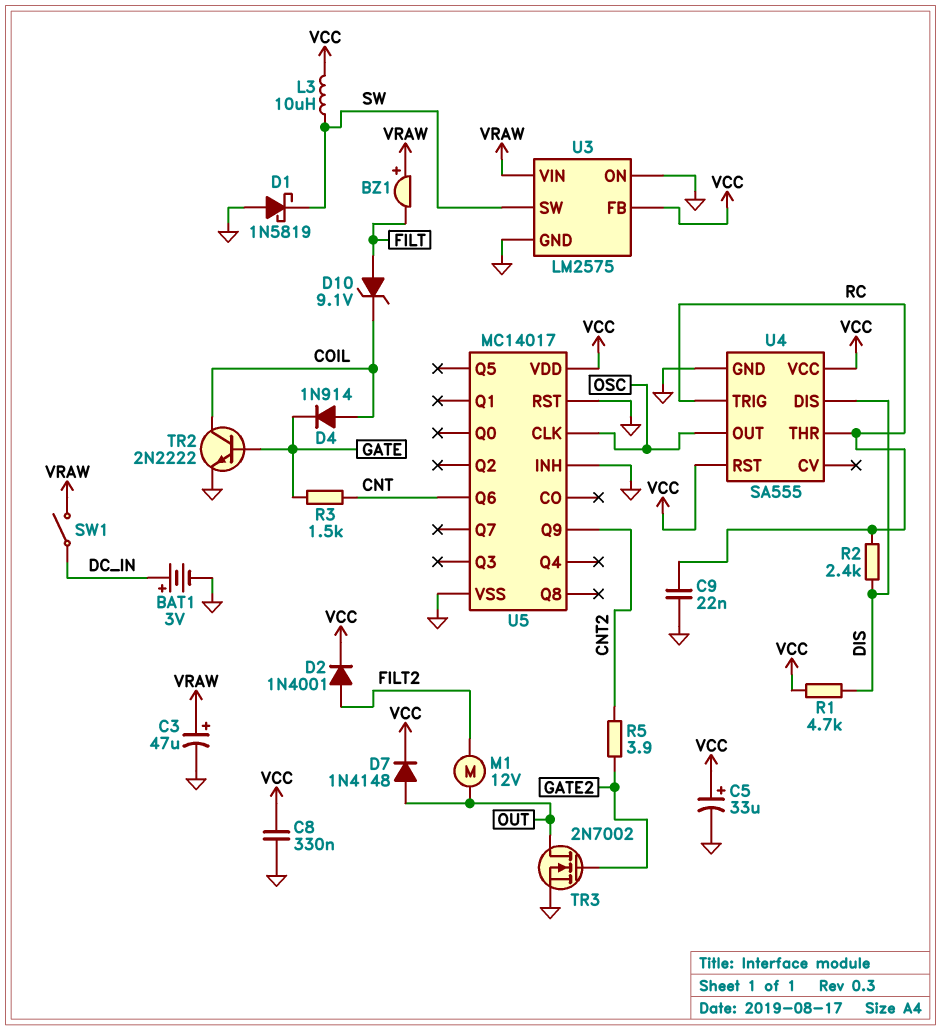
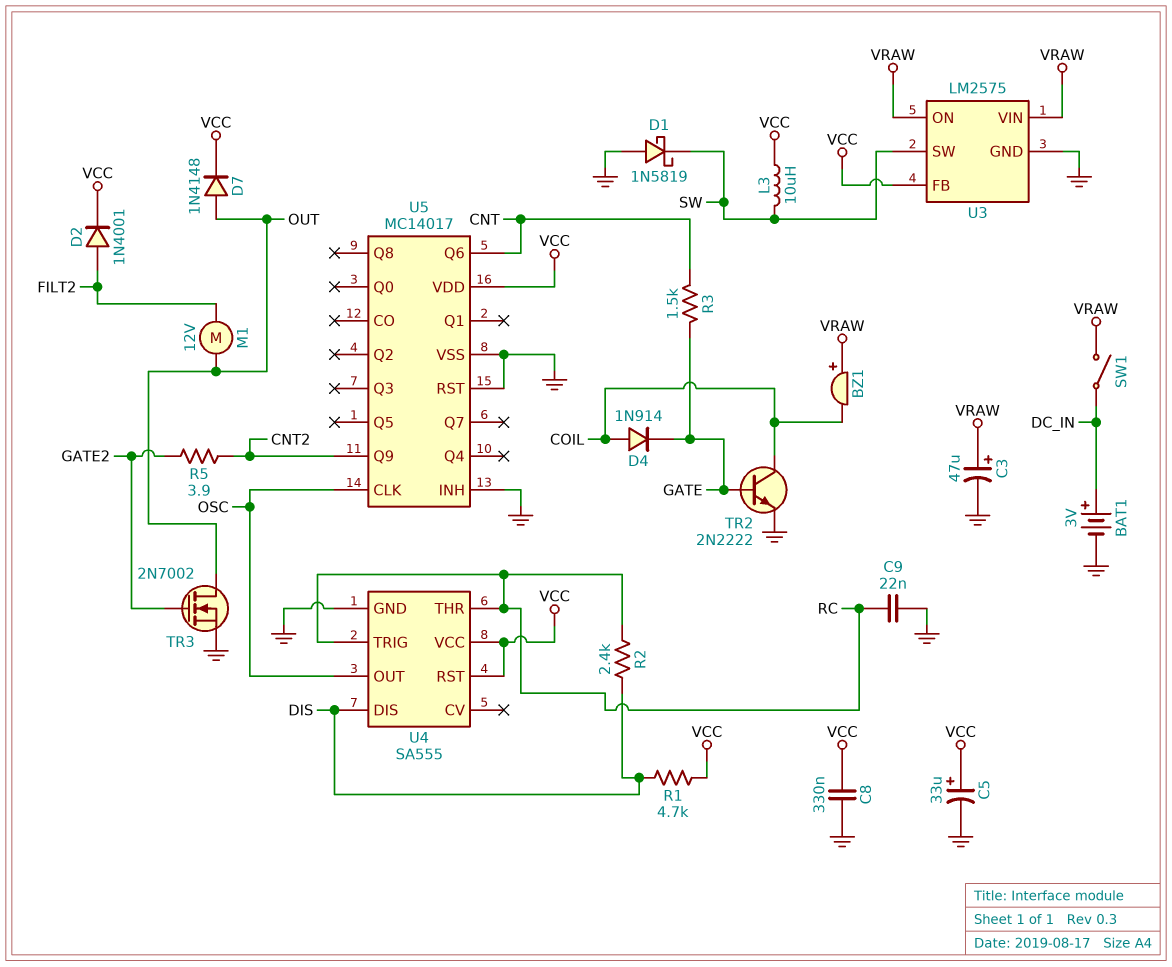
BZ1: buzzer (plus VRAW, minus FILT) -> buzzer (plus VRAW, minus COIL)
D10: zener 9.1V (A FILT, K COIL) -> none
U3 pin ON: GND -> VRAW

